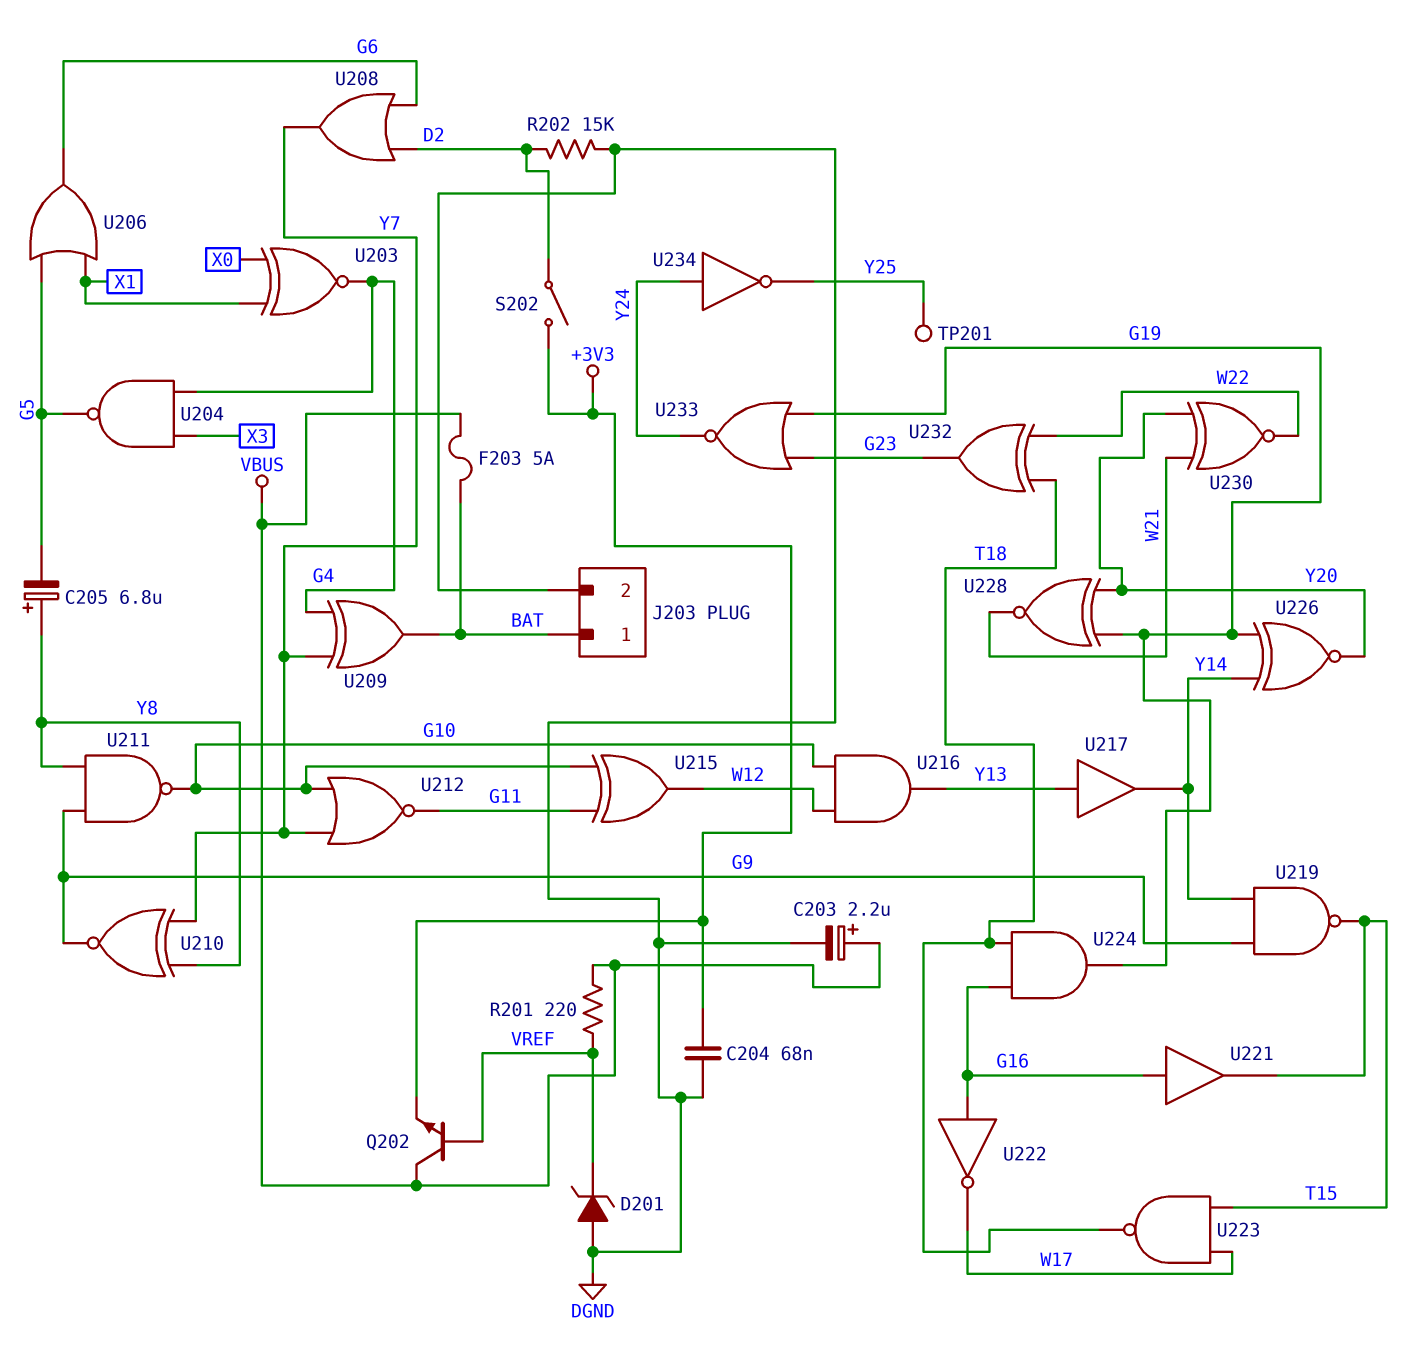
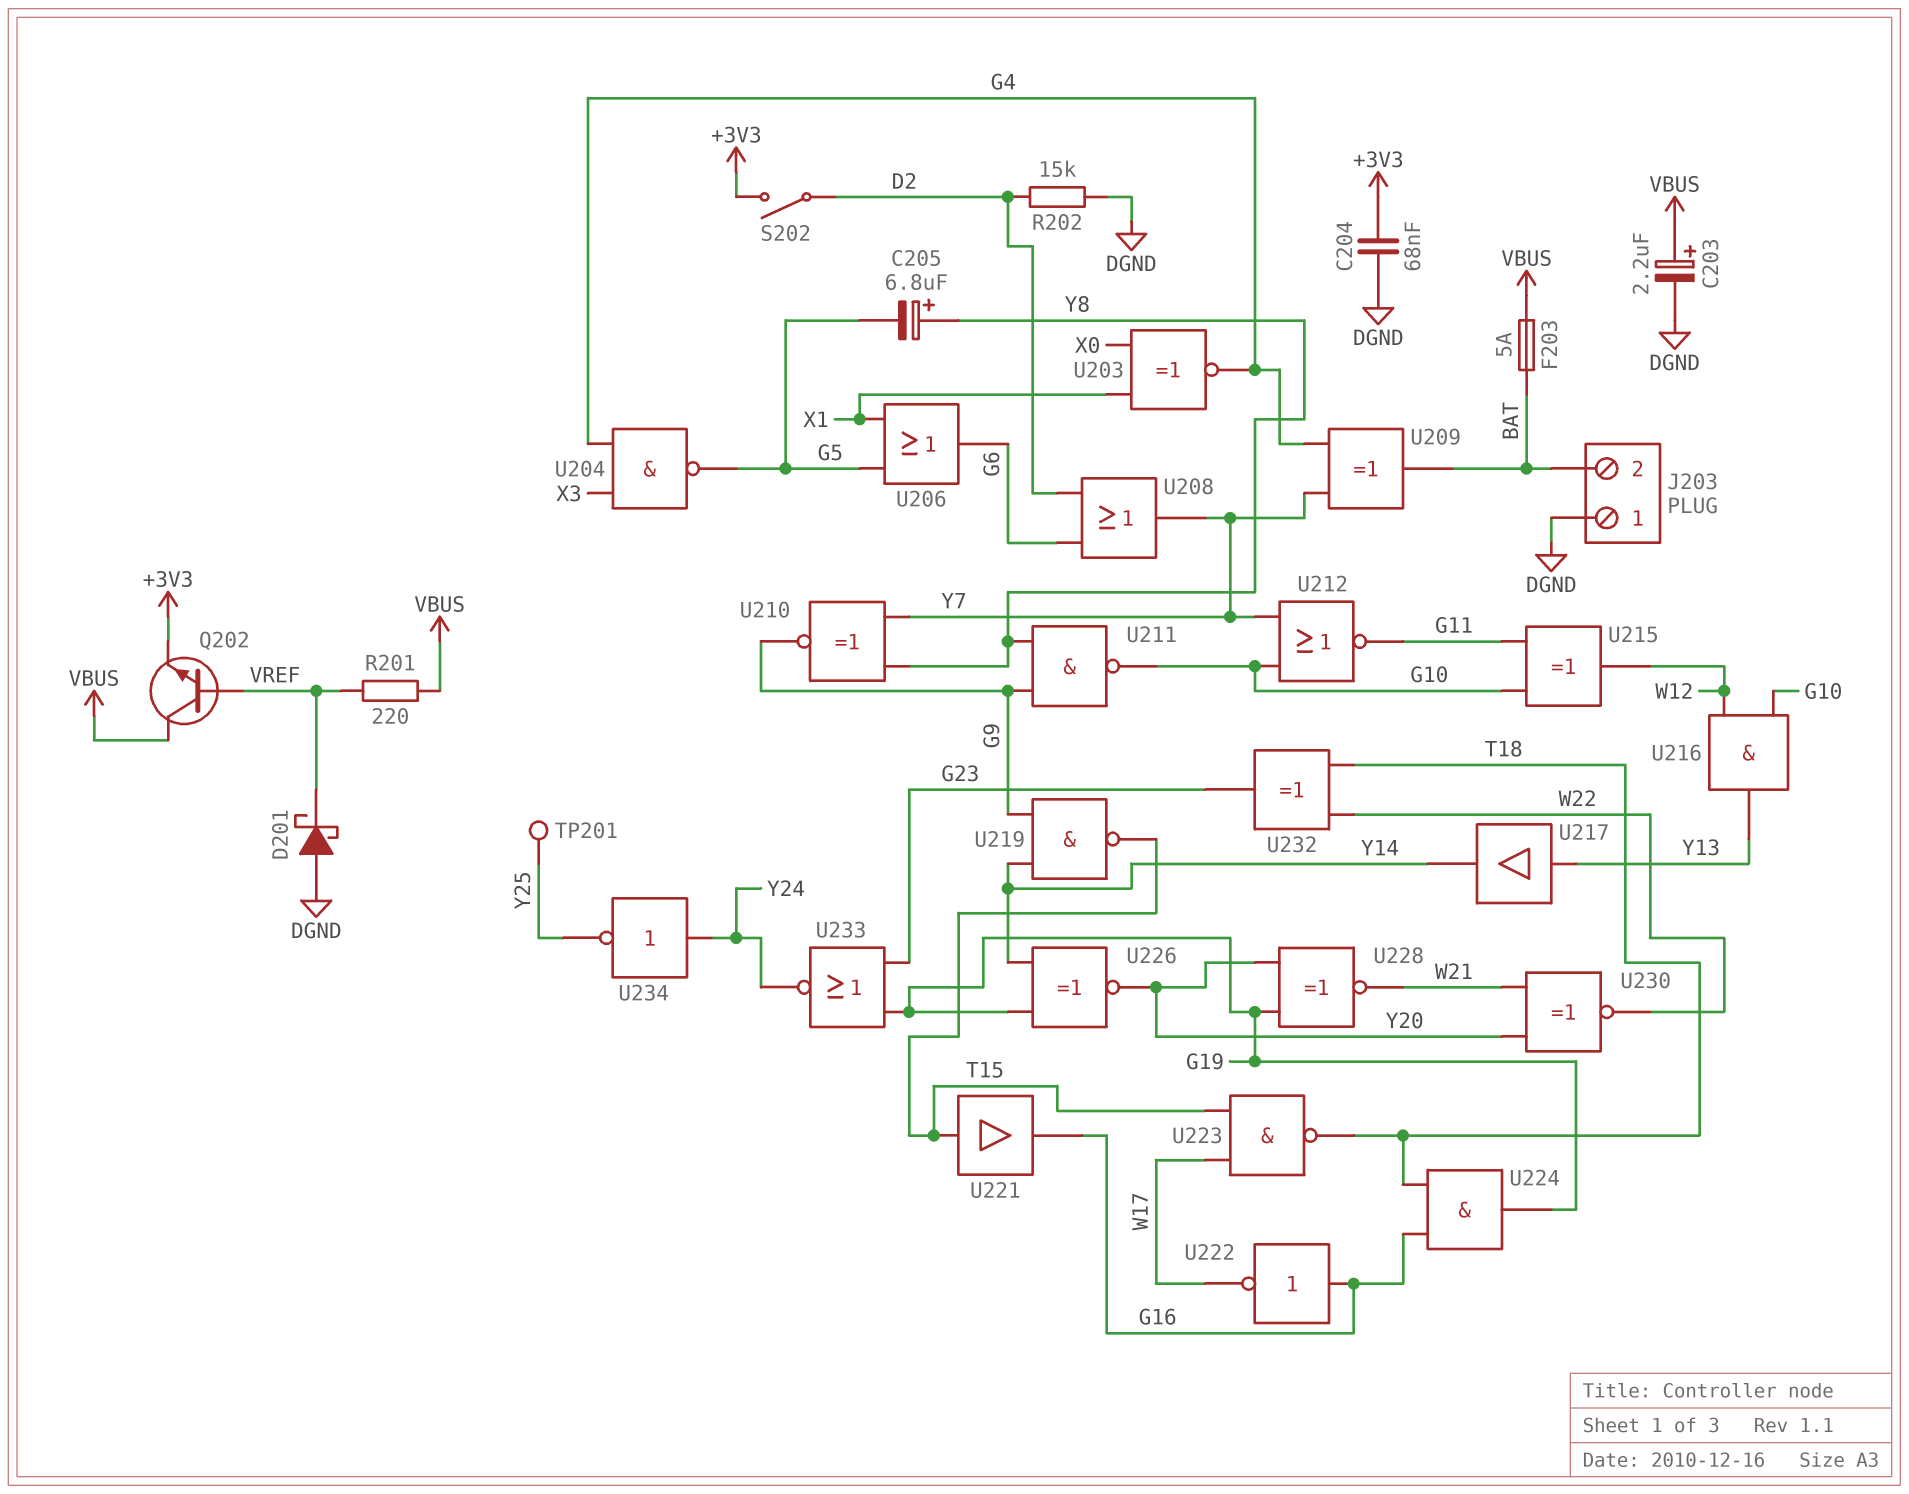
D201: zener (A DGND, K VREF) -> schottky (A DGND, K VREF)
J203 pin 1: BAT -> DGND
J203 pin 2: DGND -> BAT
U221: buffer (in G16, out T15) -> buffer (in T15, out G16)

